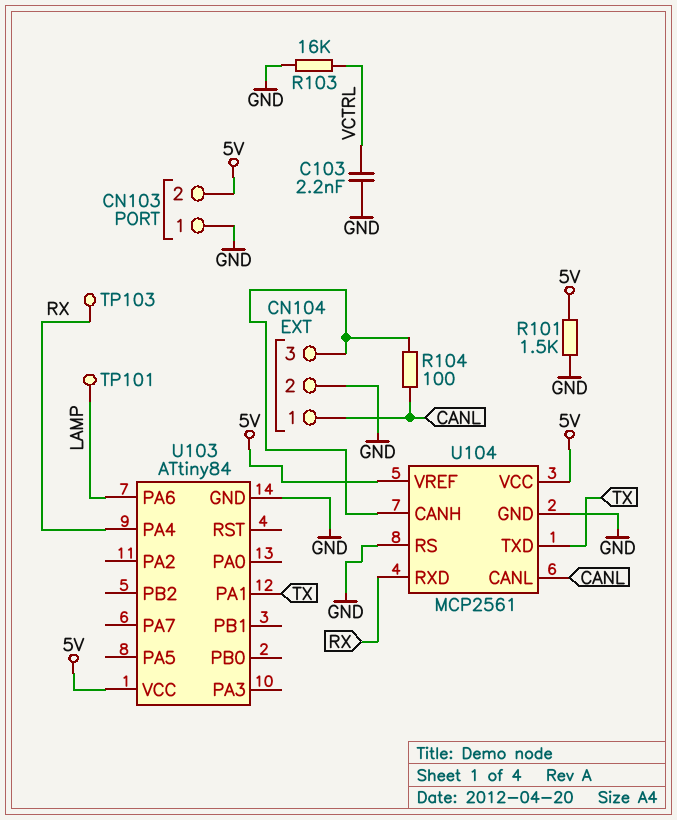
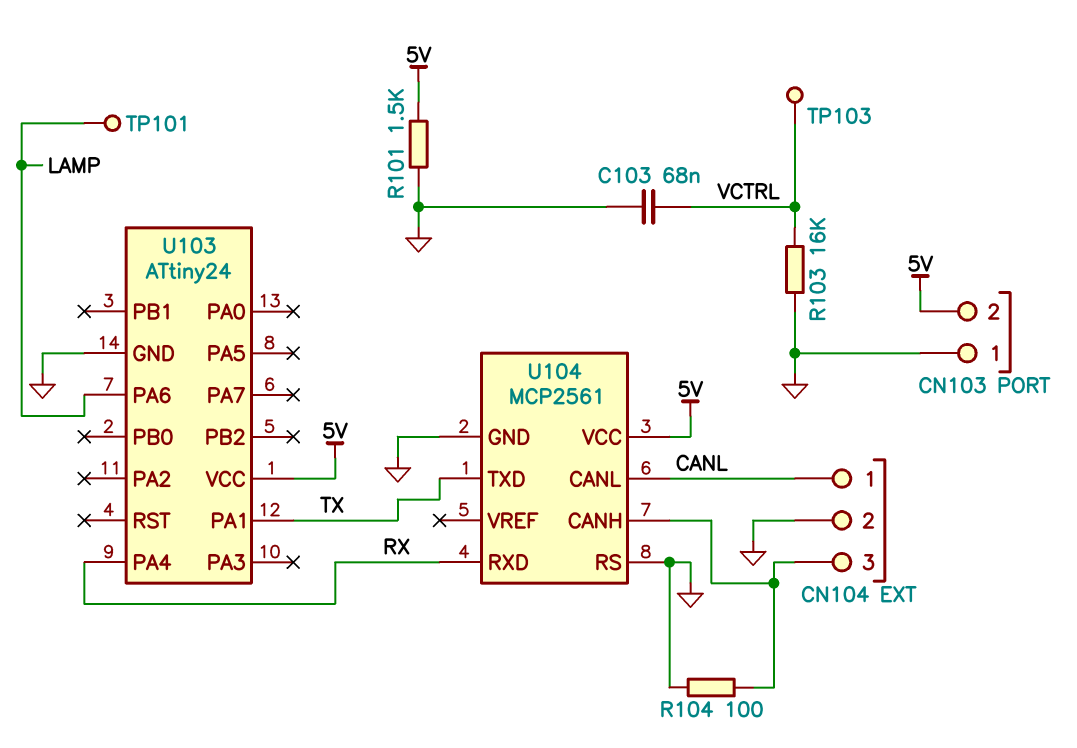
C103: 2.2nF (GND, VCTRL) -> 68nF (GND, VCTRL)
R104: 100 (CANL, CN104/3) -> 100 (CN104/3, GND)
TP103: test point (RX) -> test point (VCTRL)
U103: ATtiny84 -> ATtiny24
U104 pin VREF: 5V -> none

